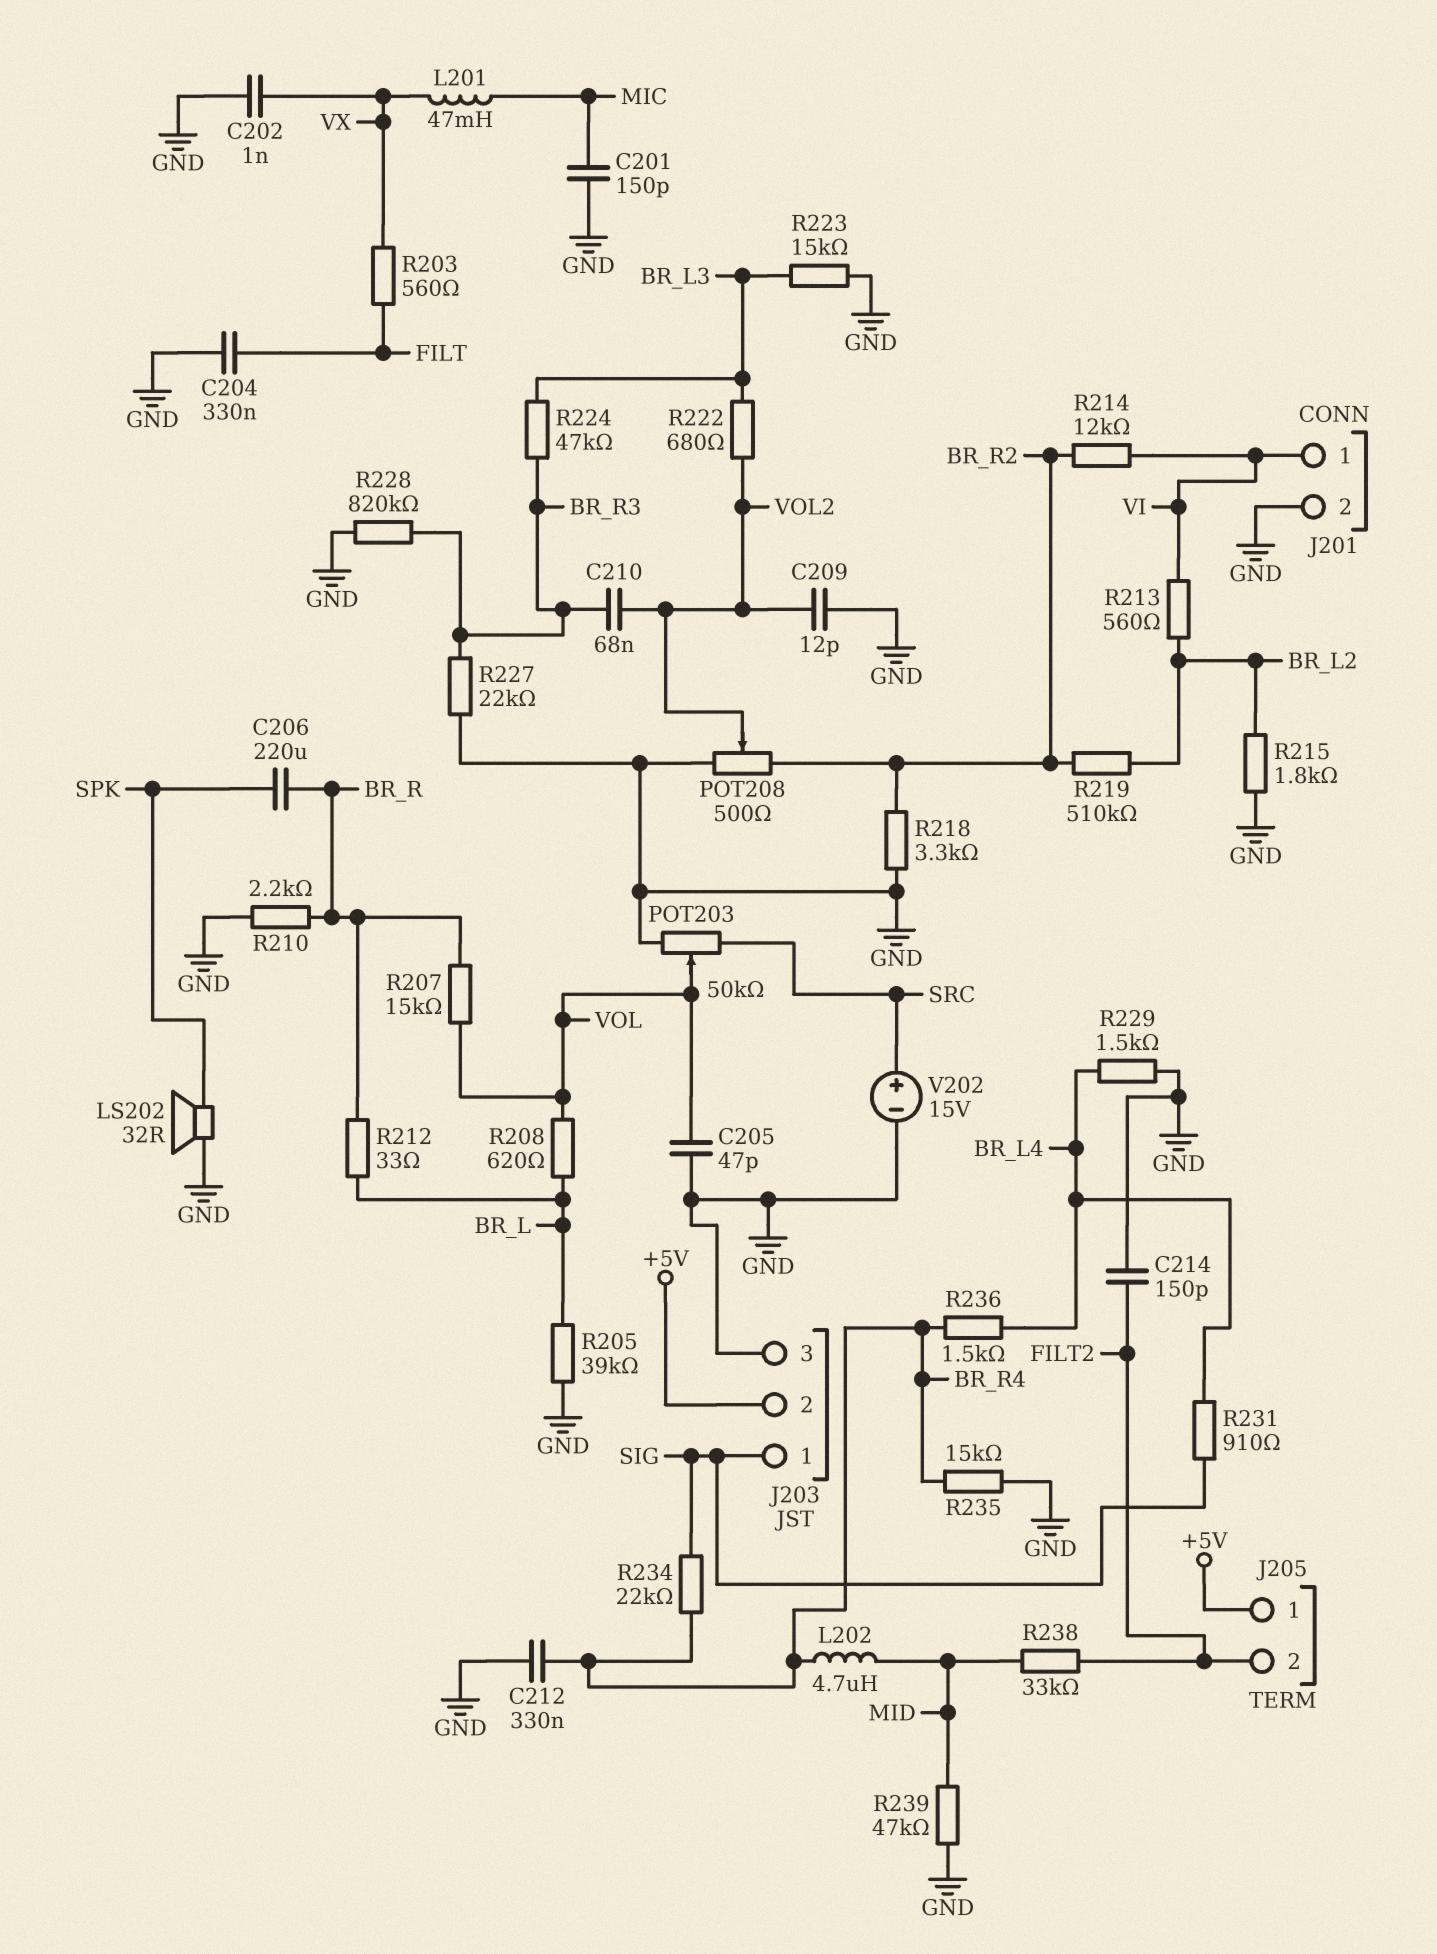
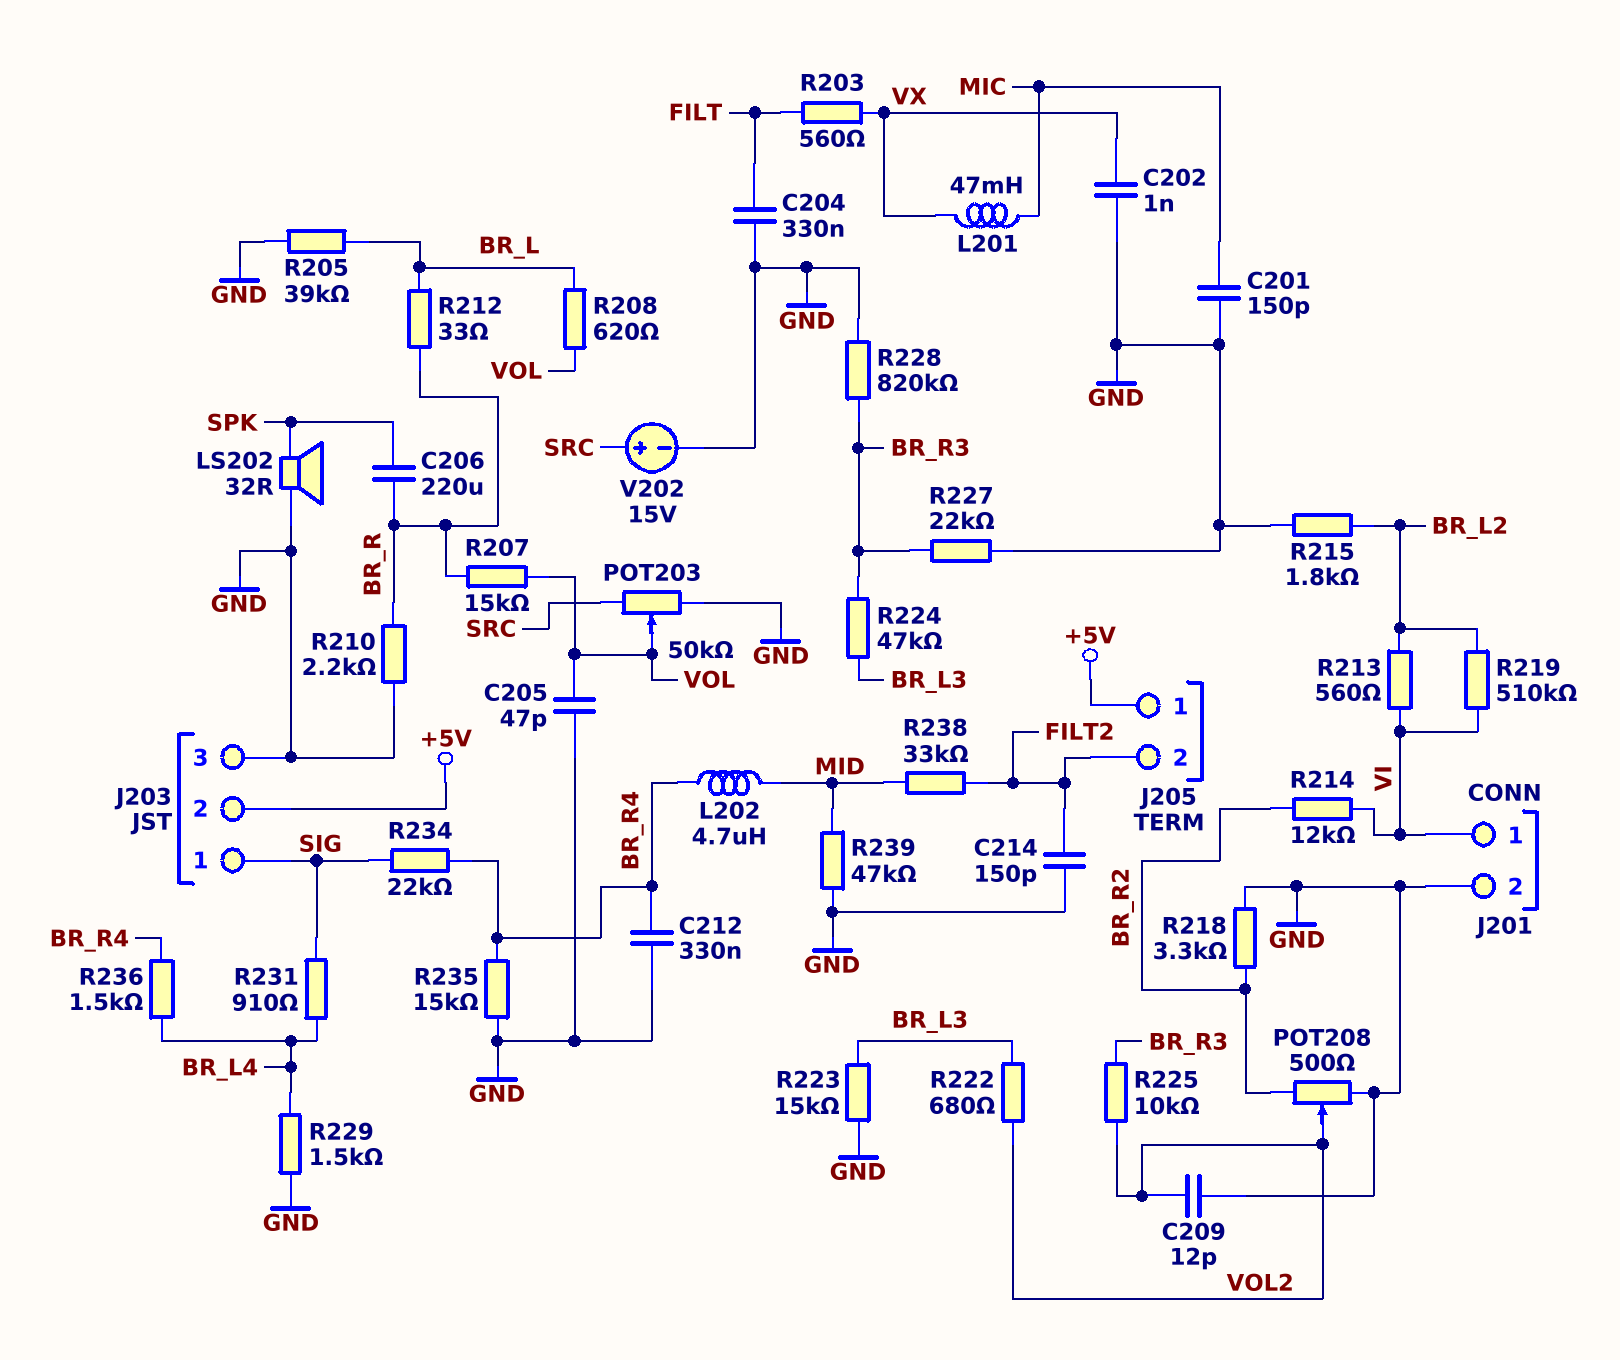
C210: 68nF (BR_R3, VOL2) -> none
R219: 510k (BR_L2, BR_R2) -> 510k (BR_L2, VI)
R225: none -> 10k (BR_R3, VOL2)

